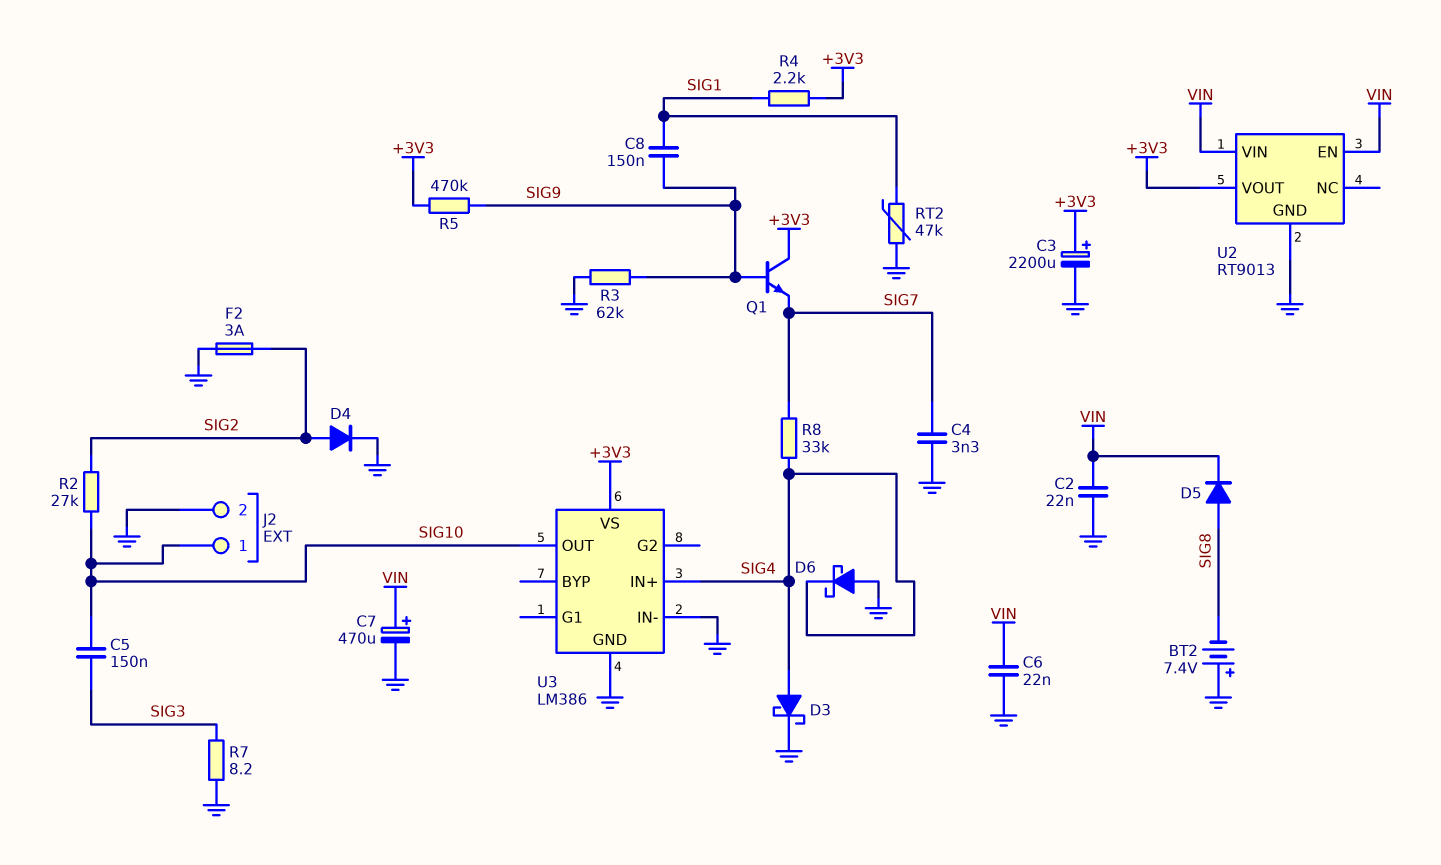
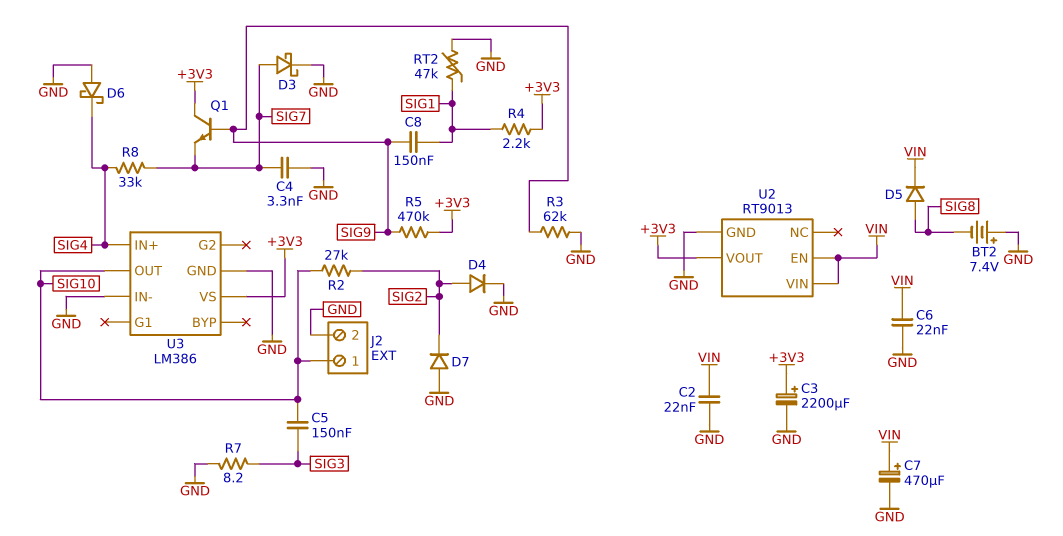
D3: schottky (A SIG4, K GND) -> schottky (A SIG7, K GND)
D7: none -> diode (A GND, K SIG2)
F2: 3A (GND, SIG2) -> none

